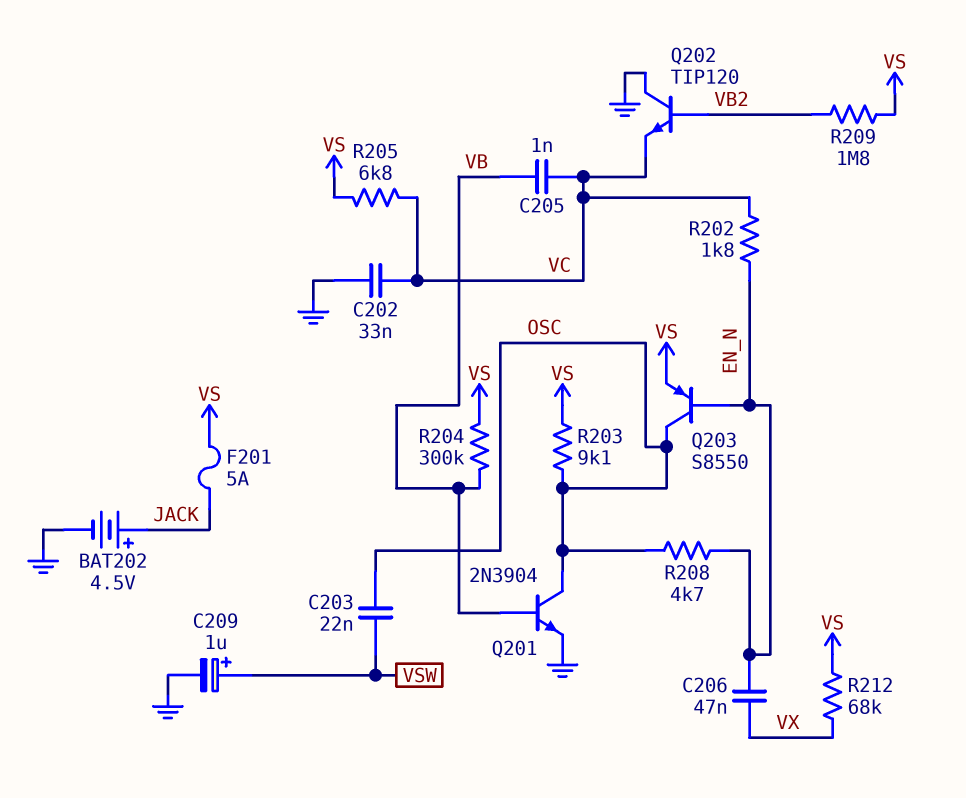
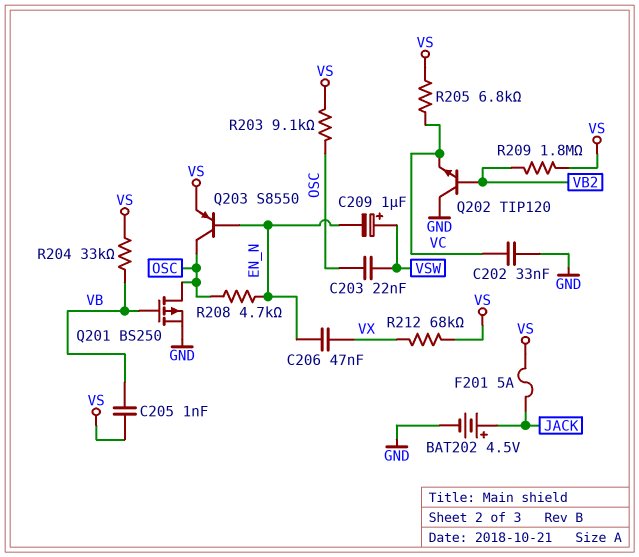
C205: 1nF (VB, VC) -> 1nF (VB, VS)
C209: 1uF (plus VSW, minus GND) -> 1uF (plus VSW, minus EN_N)
Q201: NPN 2N3904 (B VB, C OSC, E GND) -> PMOS BS250 (G VB, D OSC, S GND)
R202: 1.8k (EN_N, VC) -> none
R204: 300k (VB, VS) -> 33k (VB, VS)

